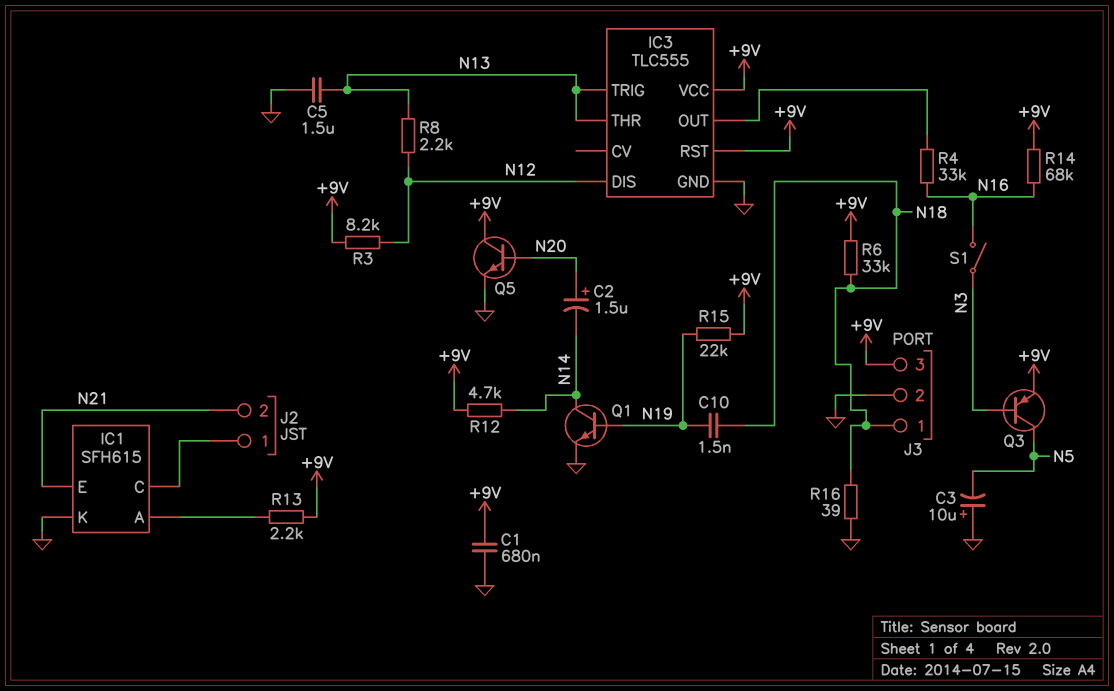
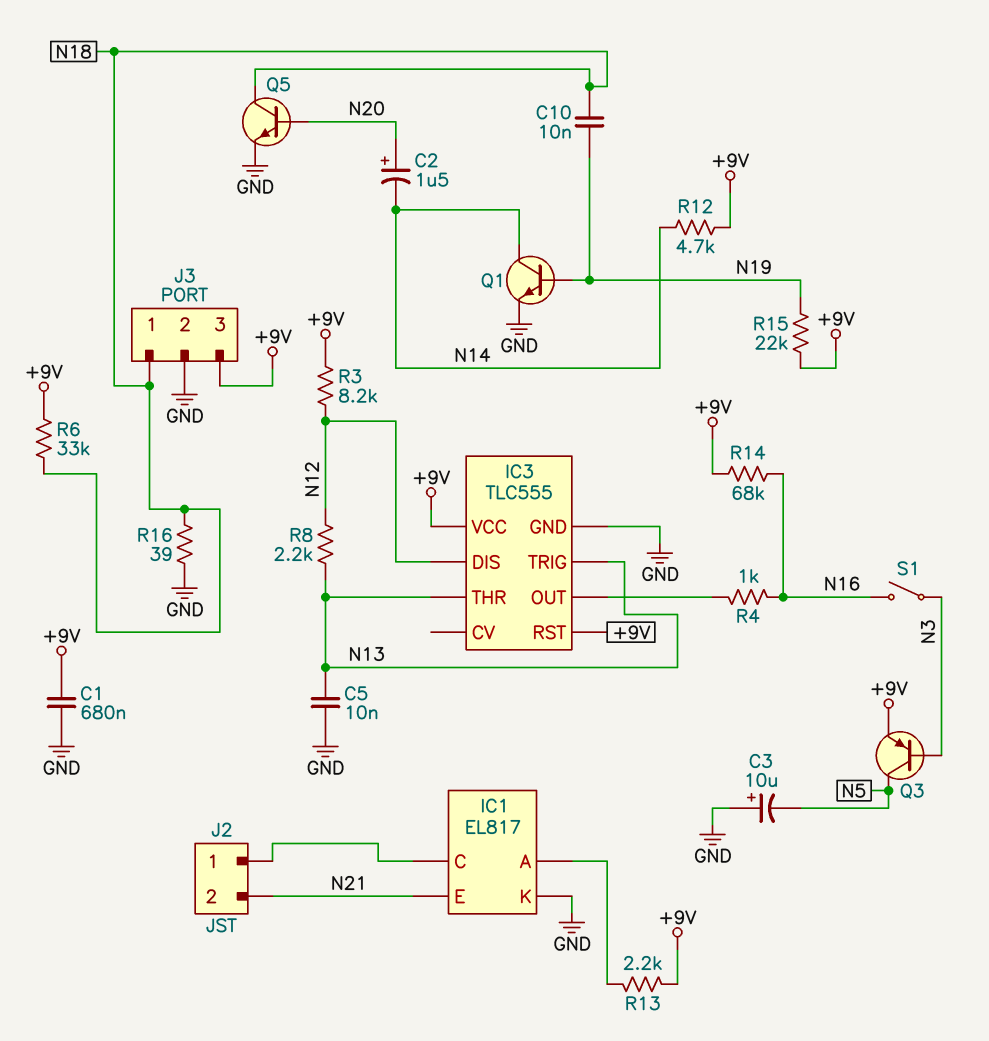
C5: 1.5uF (GND, N13) -> 10nF (GND, N13)
C10: 1.5nF (N18, N19) -> 10nF (N18, N19)
IC1: SFH615 -> EL817
Q5: NPN (B N20, C +9V, E GND) -> NPN (B N20, C N18, E GND)
R4: 33k (IC3/OUT, N16) -> 1k (IC3/OUT, N16)

